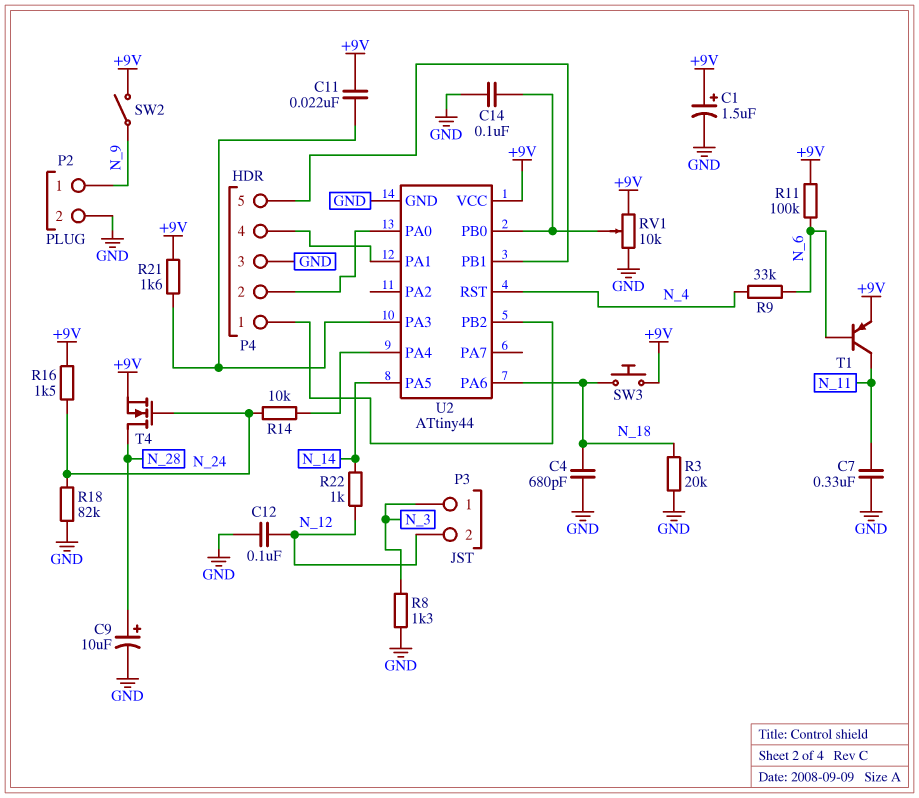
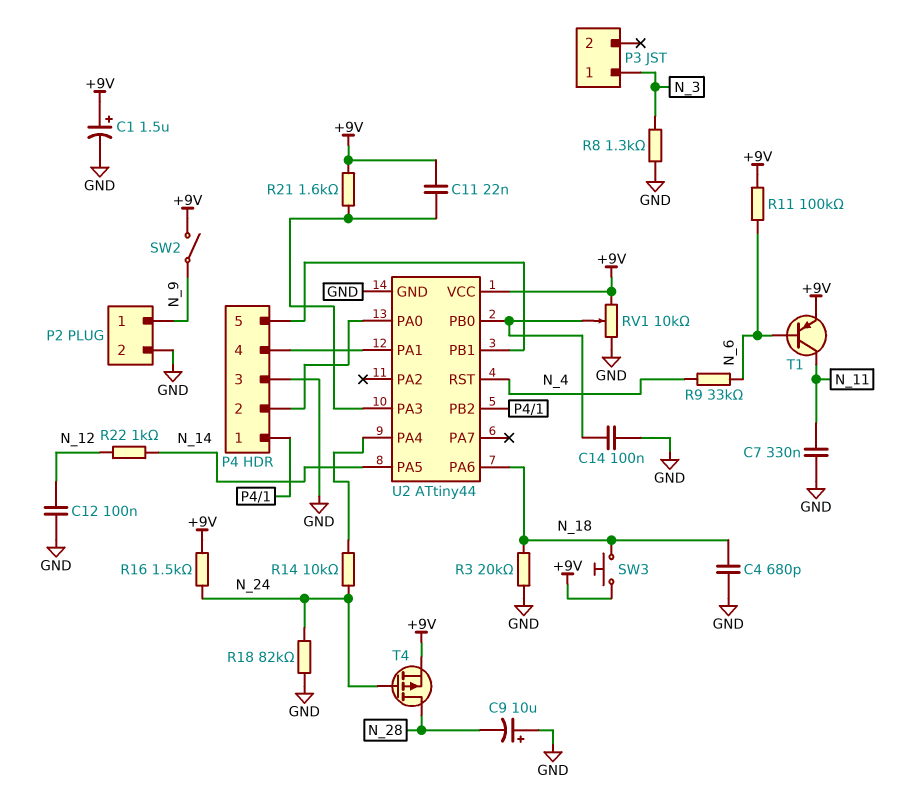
C9: 10uF (plus N_28, minus GND) -> 10uF (plus GND, minus N_28)
P3 pin 2: N_12 -> none
T4: NMOS (G N_24, D N_28, S +9V) -> PMOS (G N_24, D N_28, S +9V)

